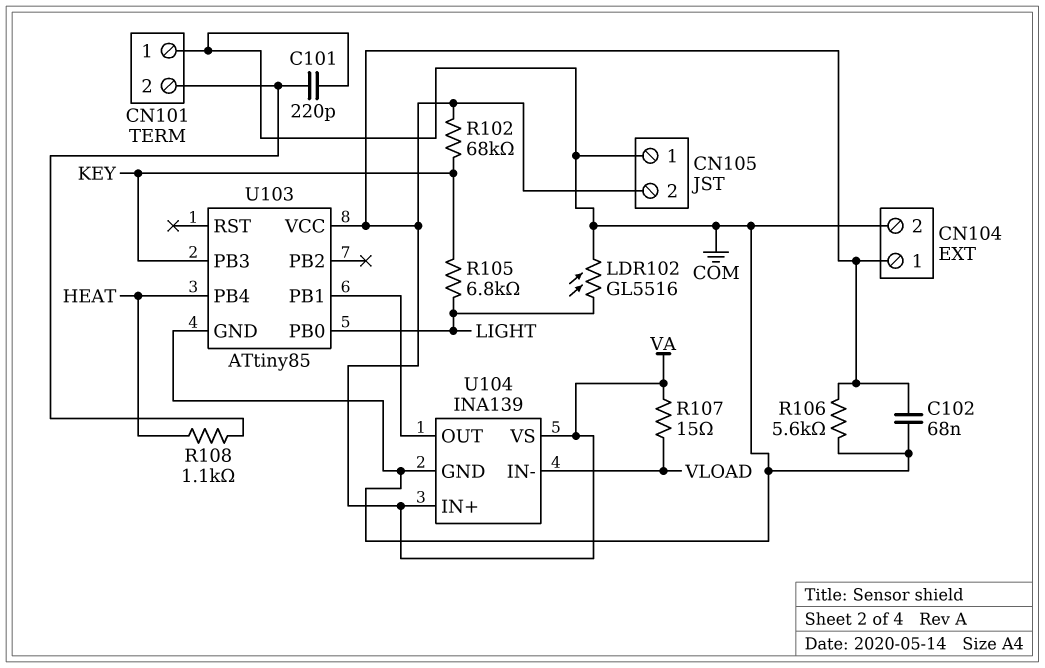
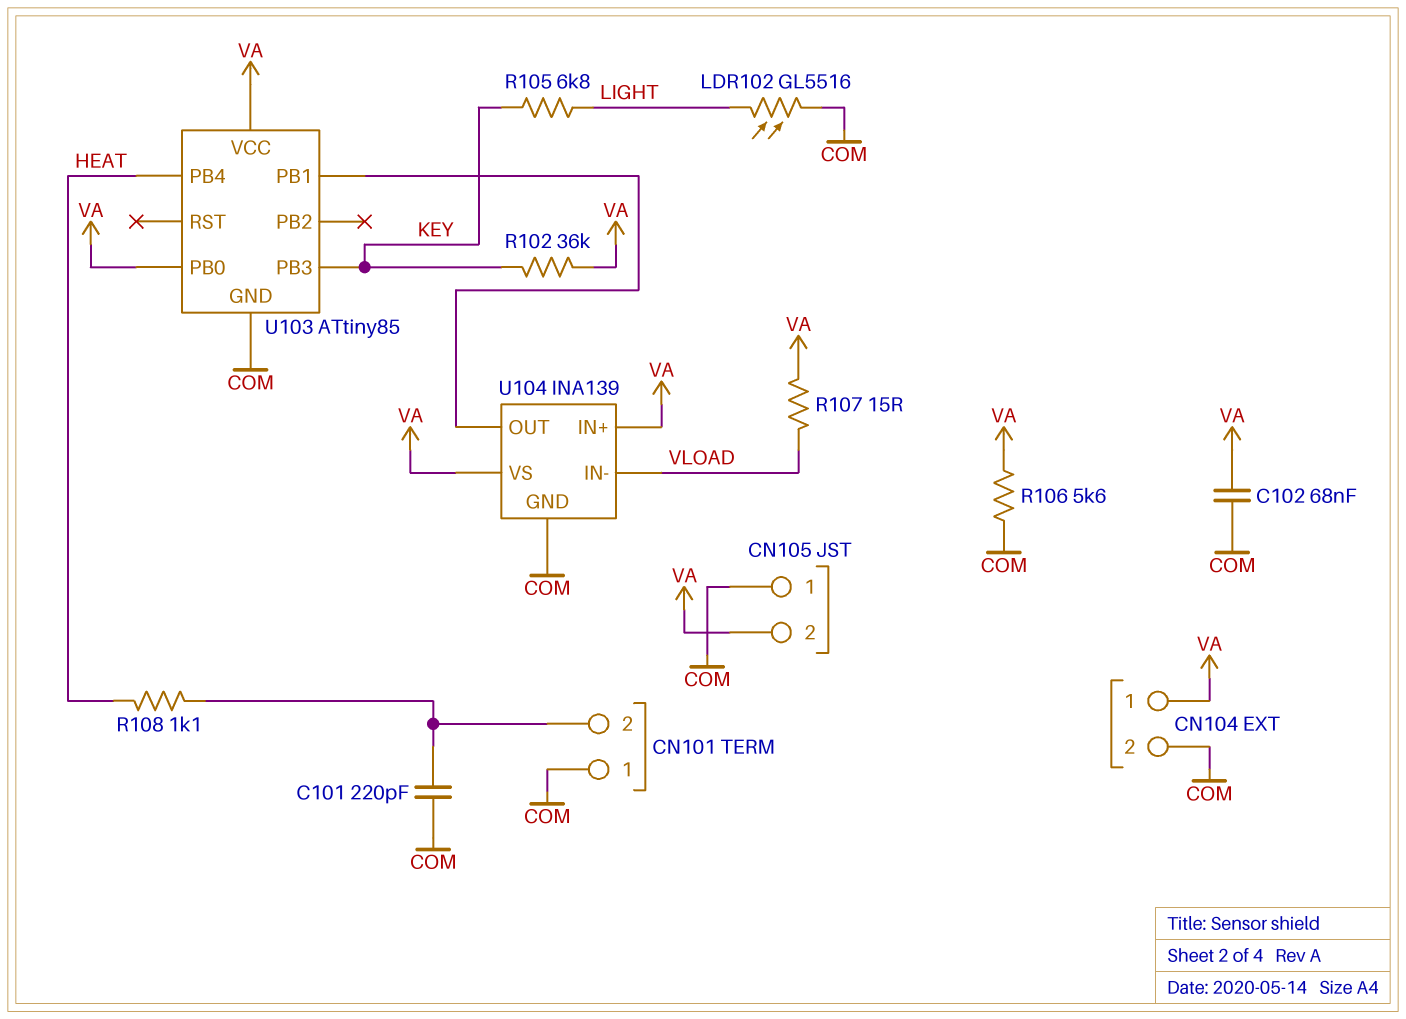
R102: 68k (KEY, VA) -> 36k (KEY, VA)
U103 pin PB0: LIGHT -> VA

